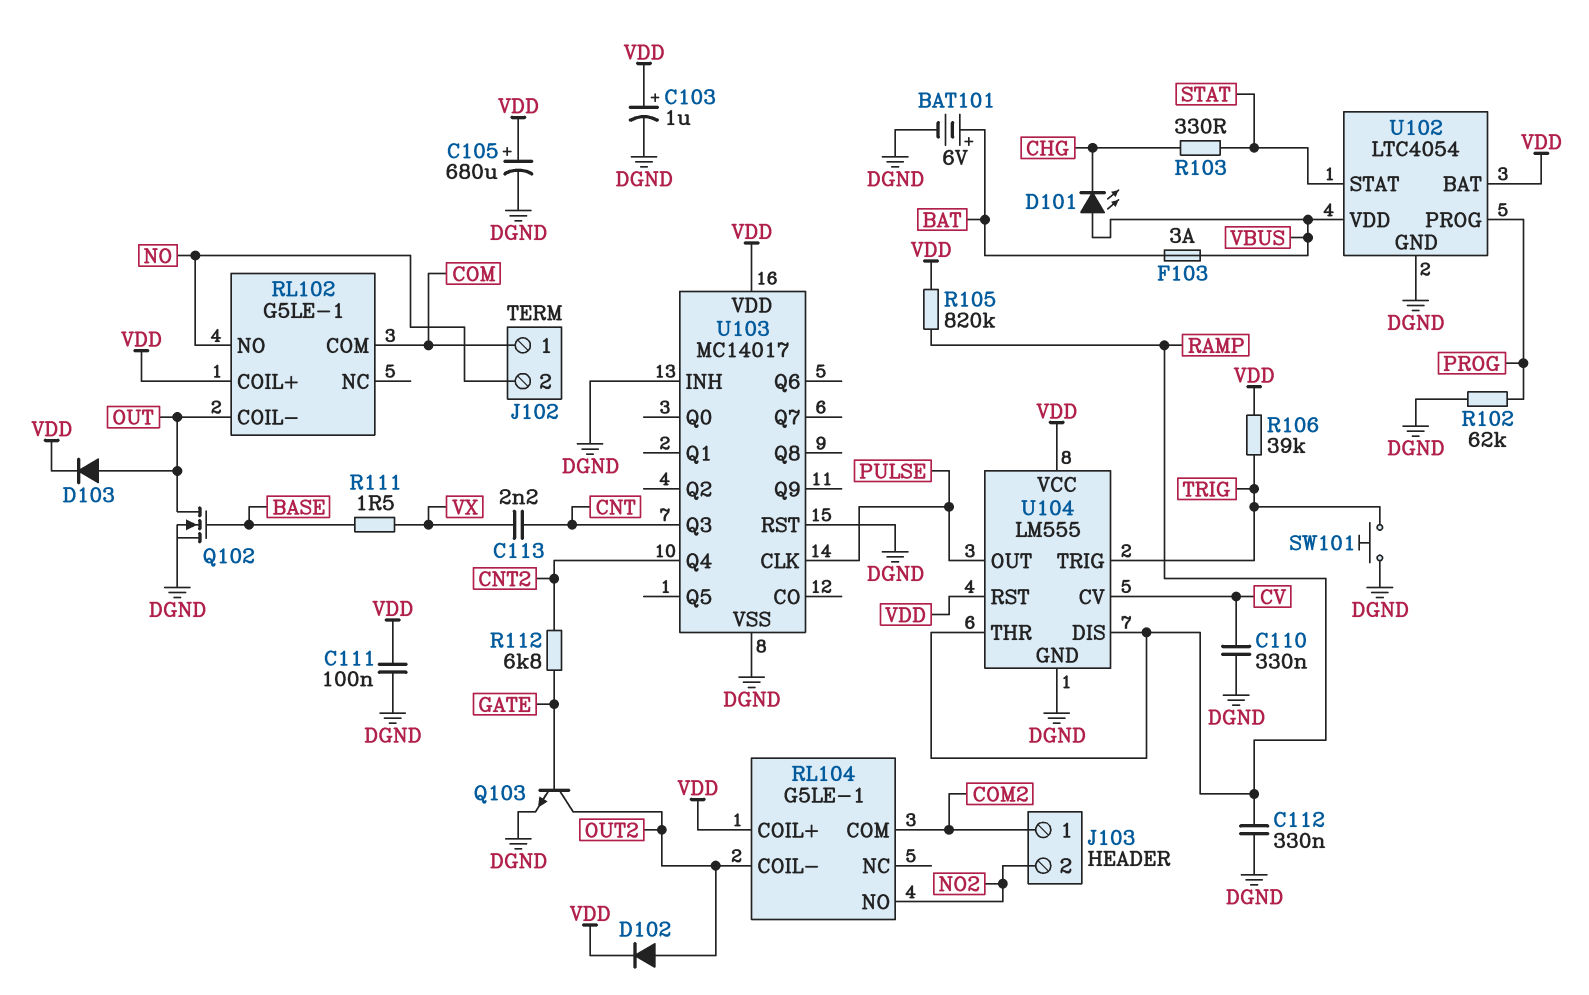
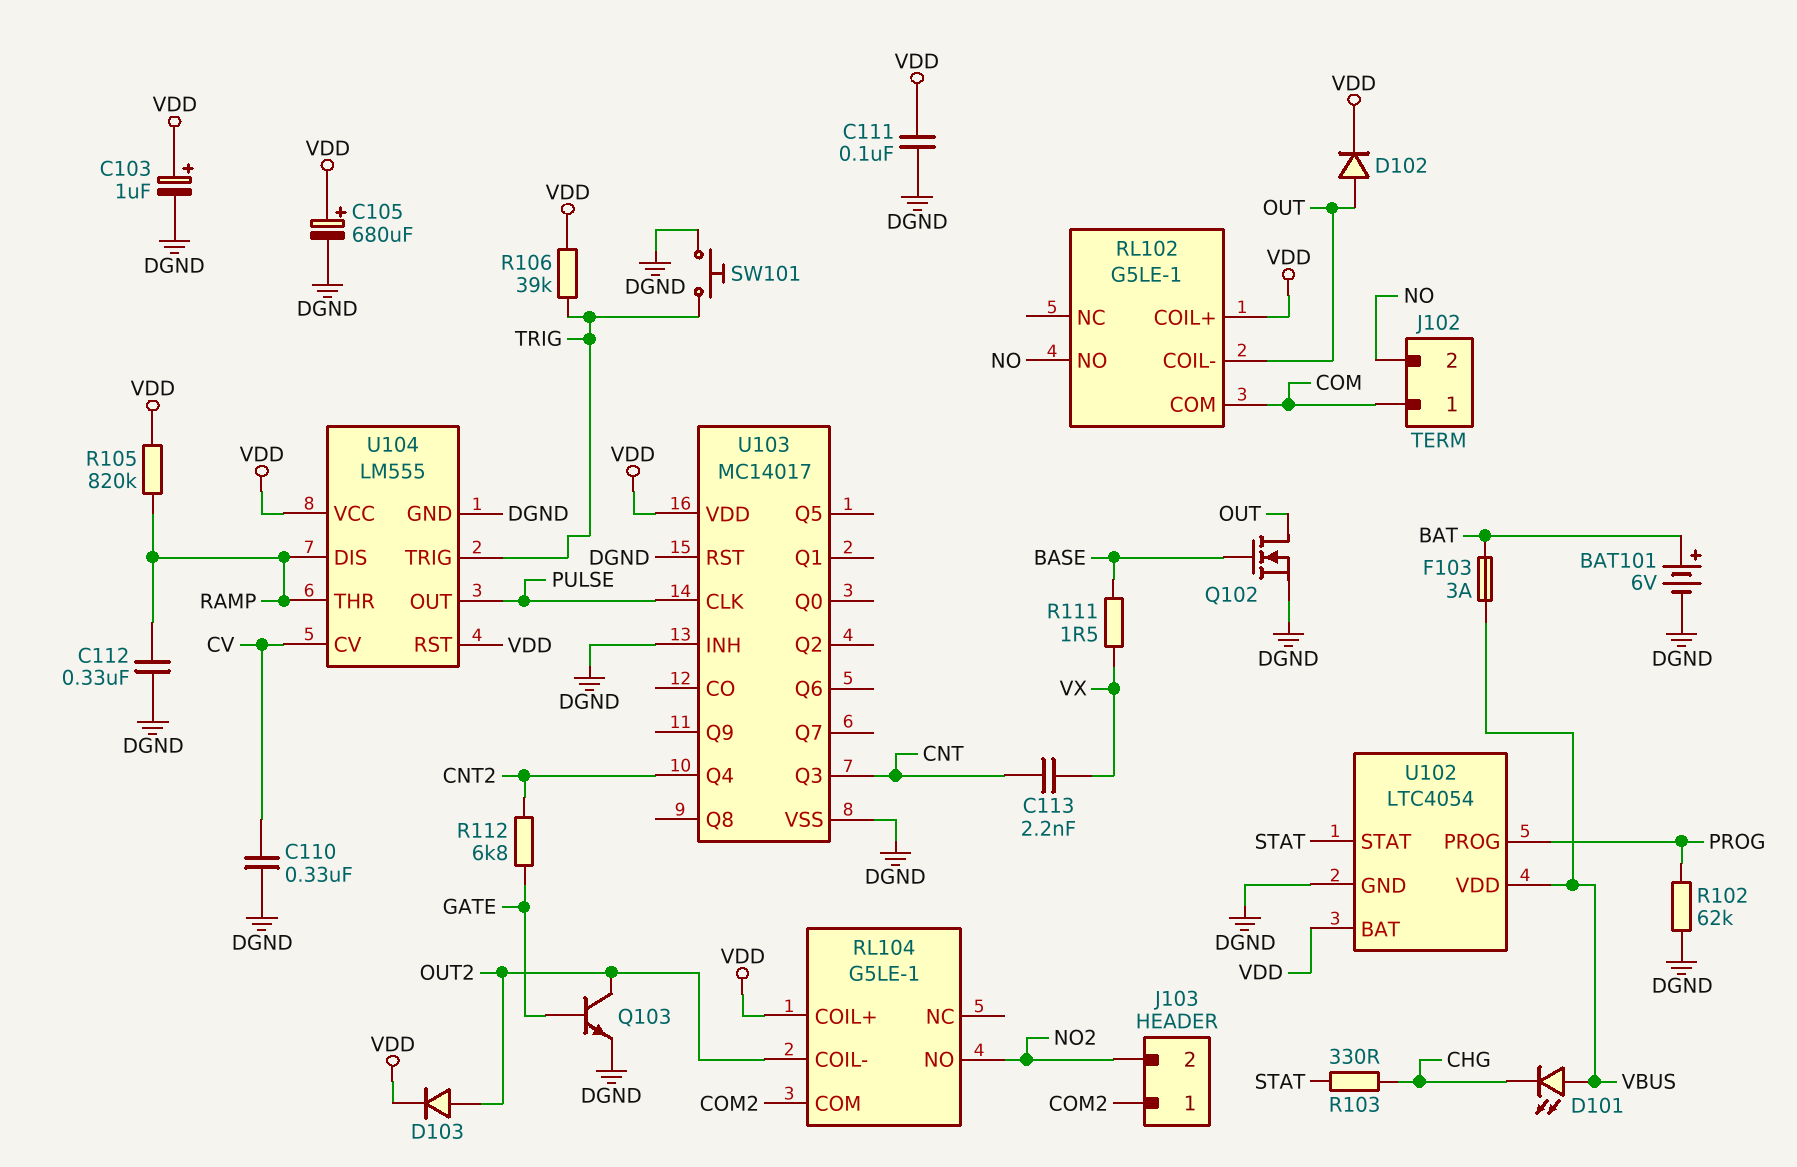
D102: diode (A OUT2, K VDD) -> diode (A OUT, K VDD)
D103: diode (A OUT, K VDD) -> diode (A OUT2, K VDD)

